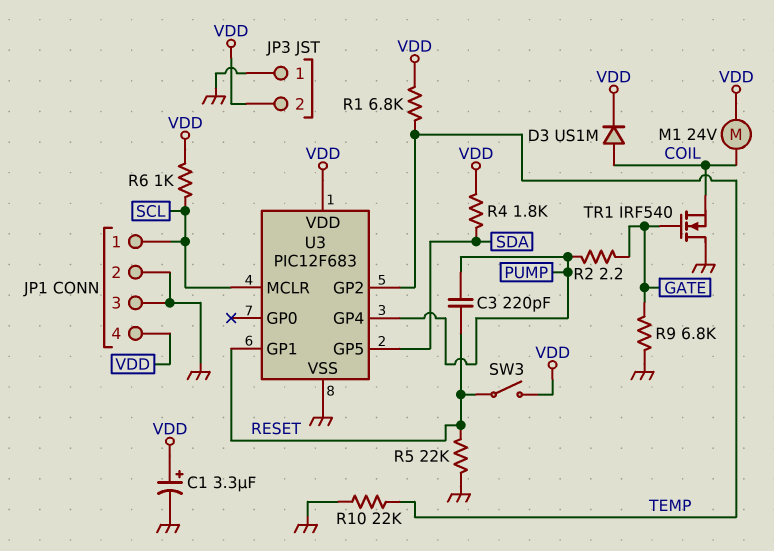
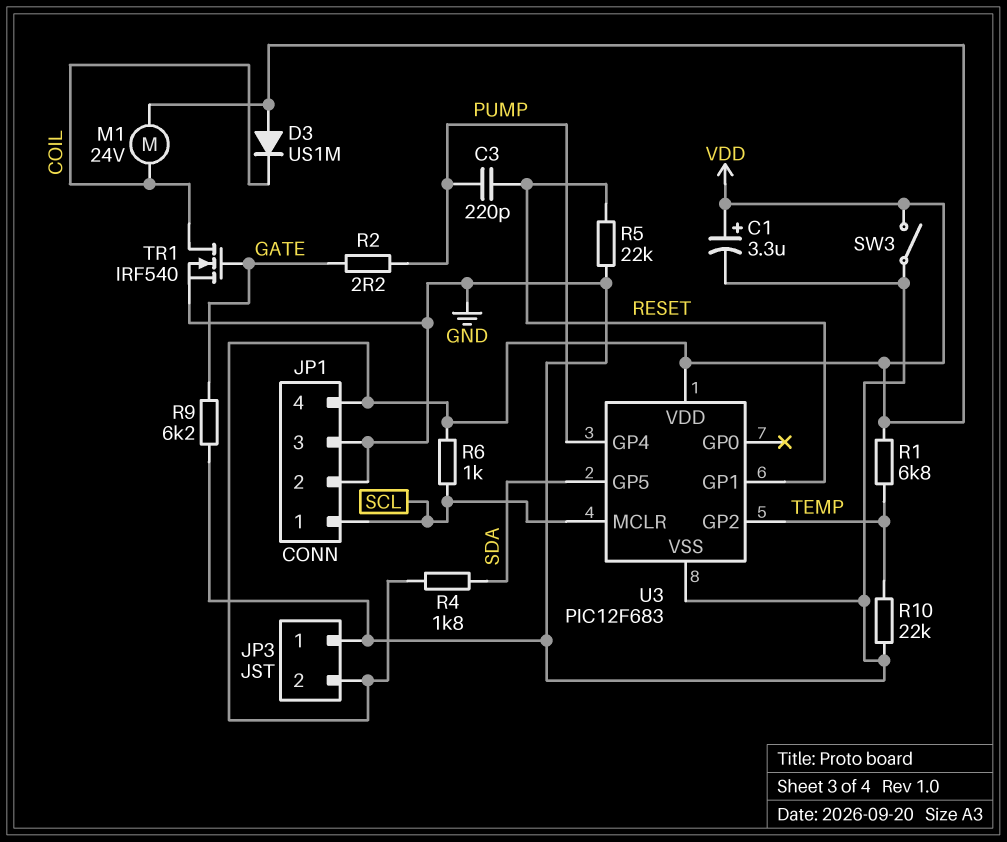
D3: diode US1M (A COIL, K VDD) -> diode US1M (A VDD, K COIL)
R9: 6.8k (GATE, GND) -> 6.2k (GATE, GND)
SW3: switch (RESET, VDD) -> switch (GND, VDD)
TR1: NMOS IRF540 (G GATE, D GND, S COIL) -> NMOS IRF540 (G GATE, D COIL, S GND)

